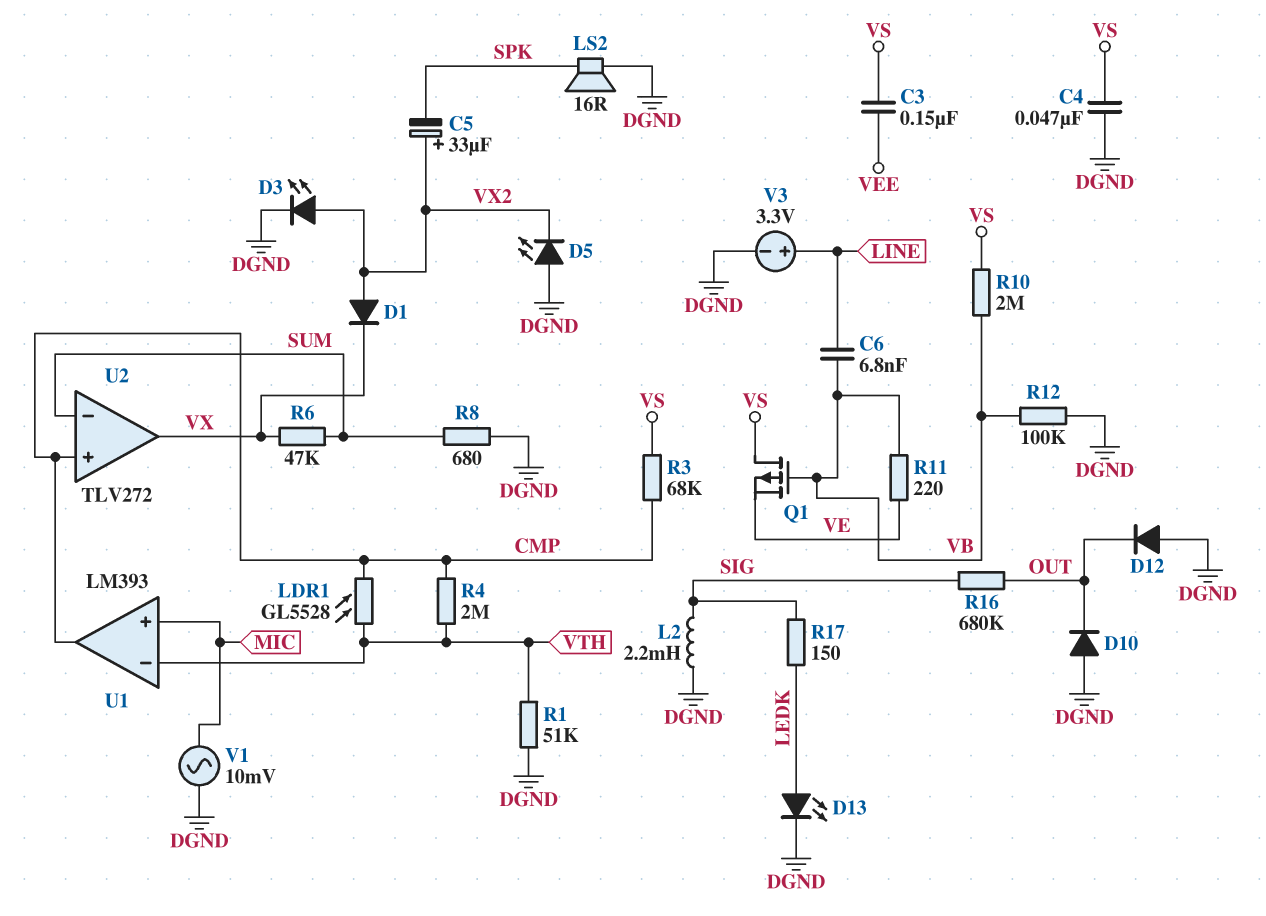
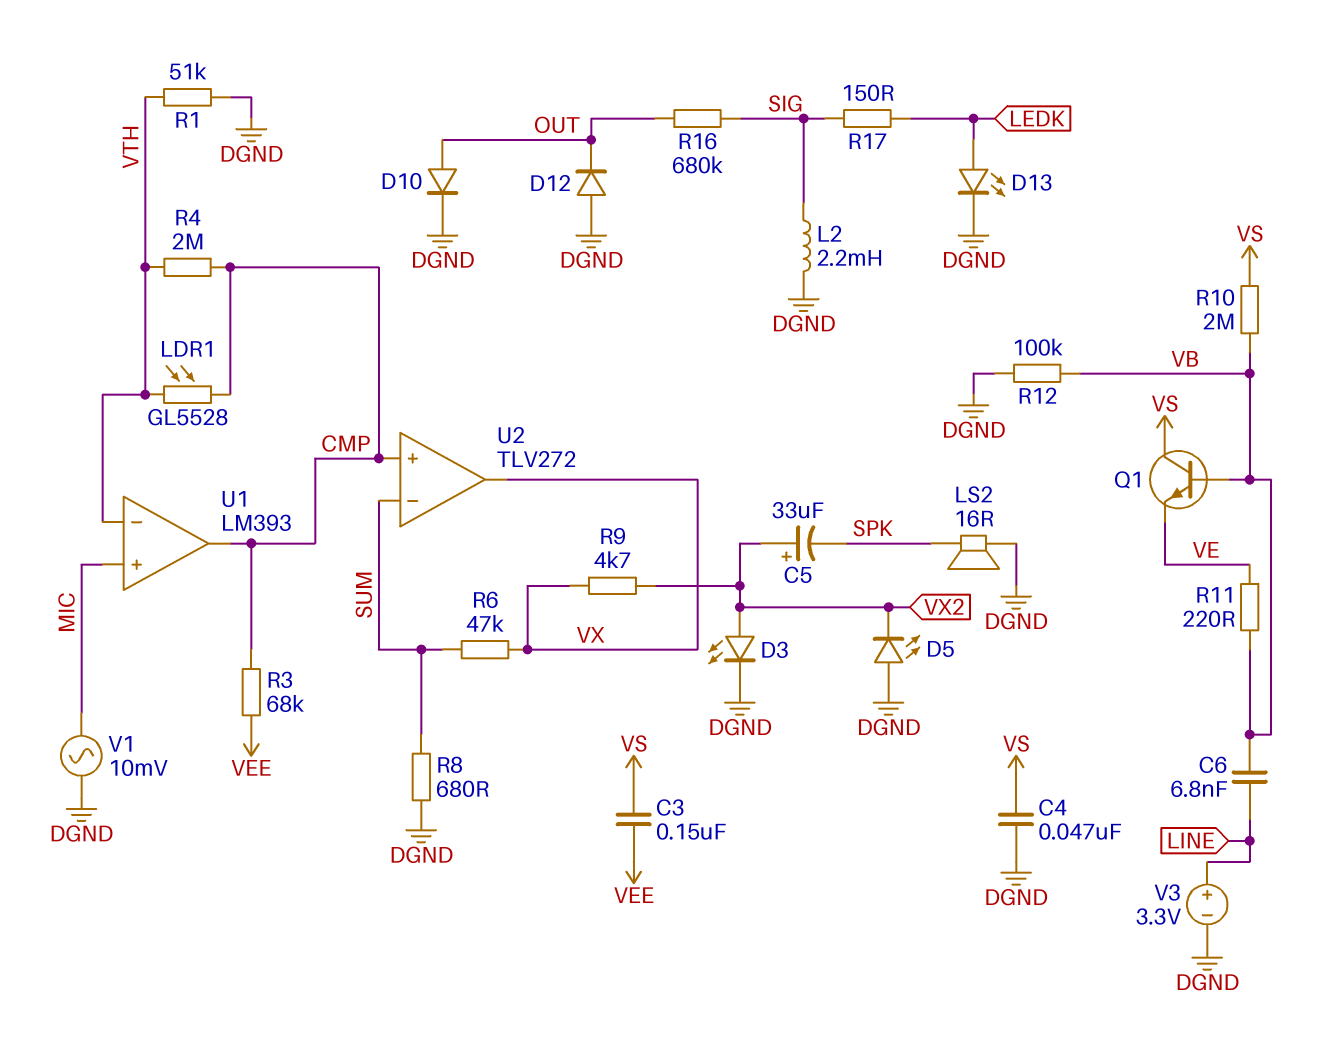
D1: diode (A VX2, K VX) -> none
D10: diode (A DGND, K OUT) -> diode (A OUT, K DGND)
Q1: PMOS (G VB, D VS, S VE) -> NPN (B VB, C VS, E VE)
R3: 68k (CMP, VS) -> 68k (CMP, VEE)
R9: none -> 4.7k (VX, VX2)

